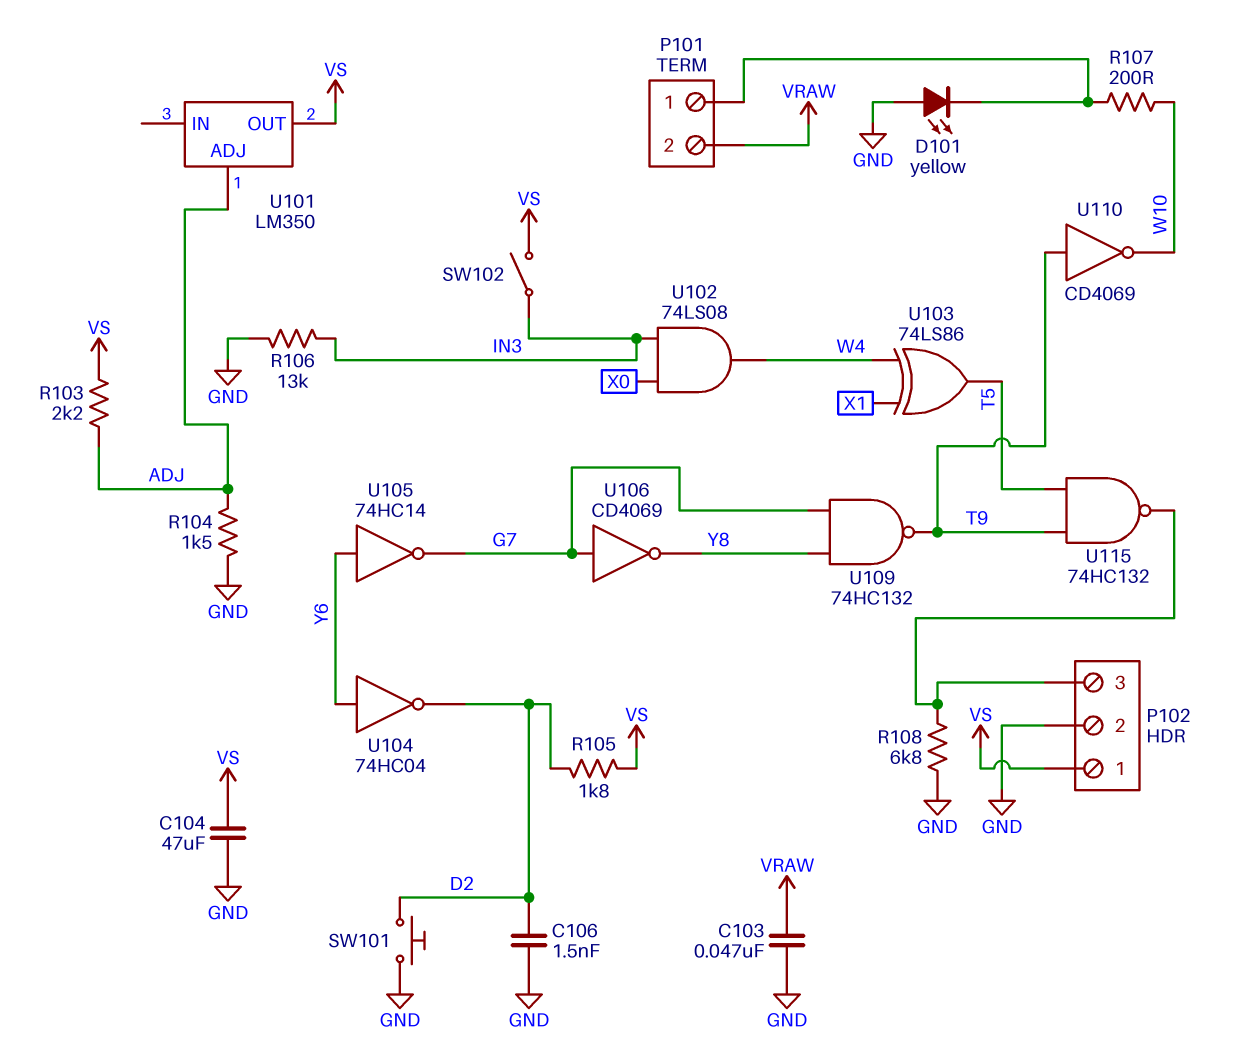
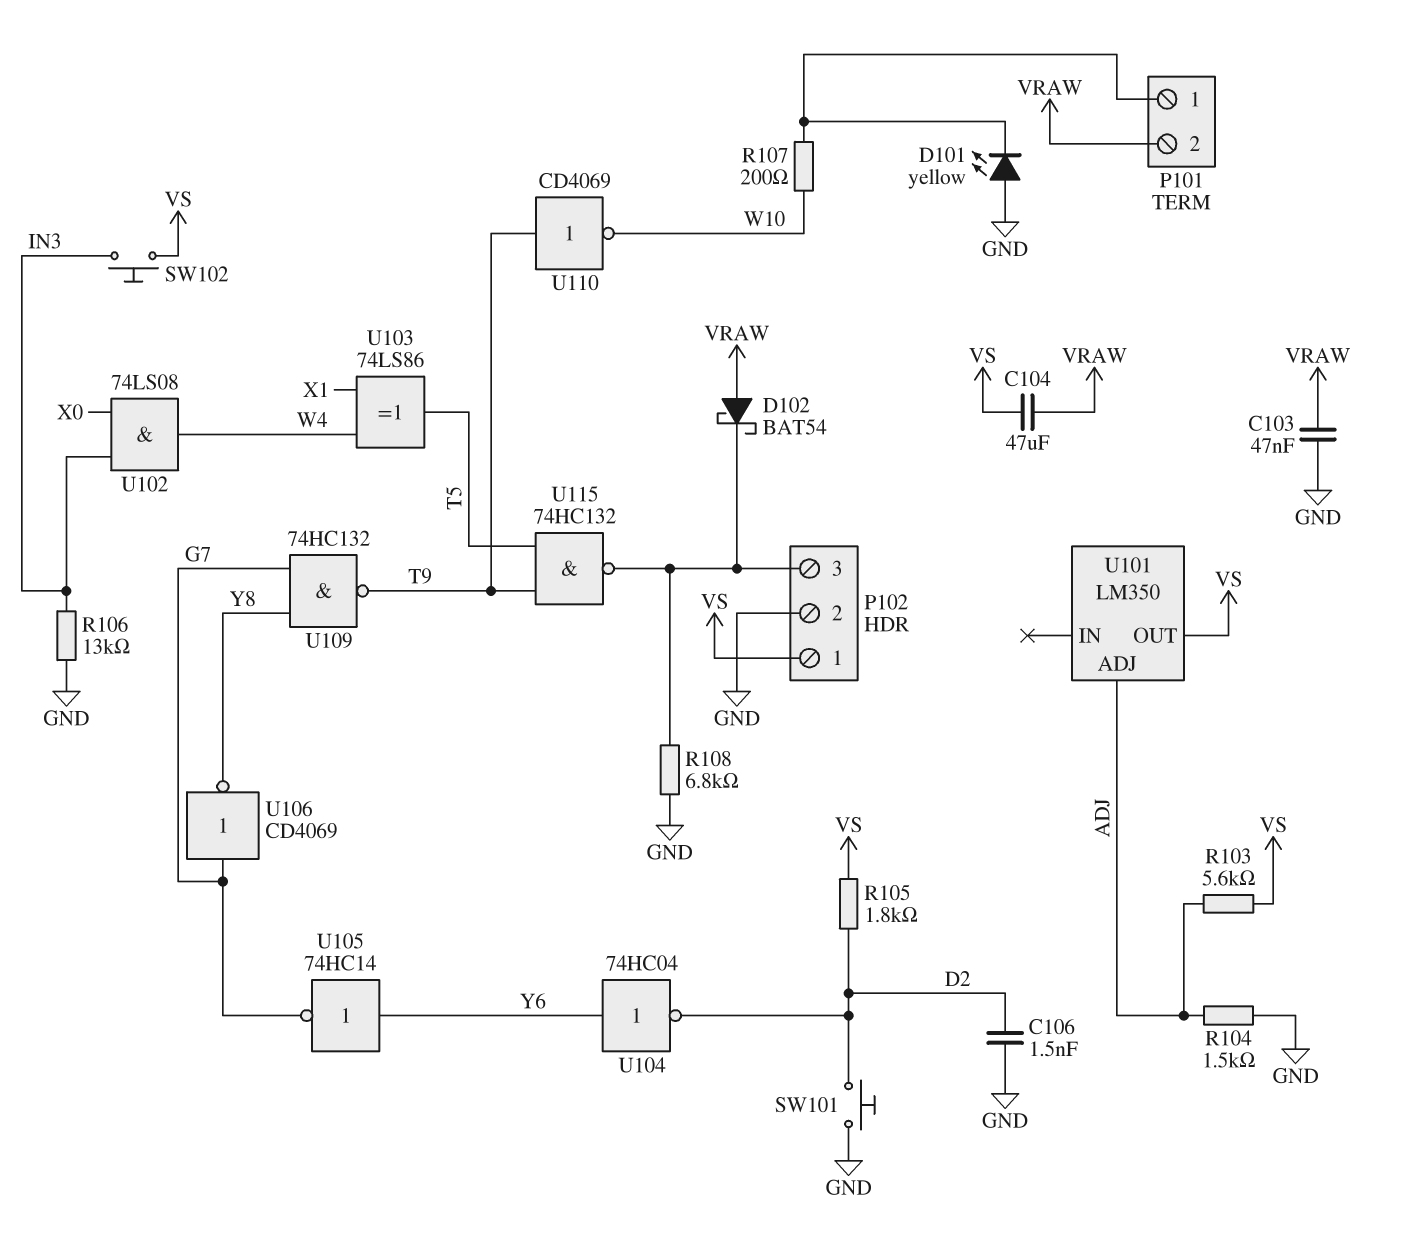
C104: 47uF (GND, VS) -> 47uF (VRAW, VS)
D102: none -> schottky BAT54 (A VRAW, K P102/3)
R103: 2.2k (ADJ, VS) -> 5.6k (ADJ, VS)
SW102: switch (IN3, VS) -> button (IN3, VS)

